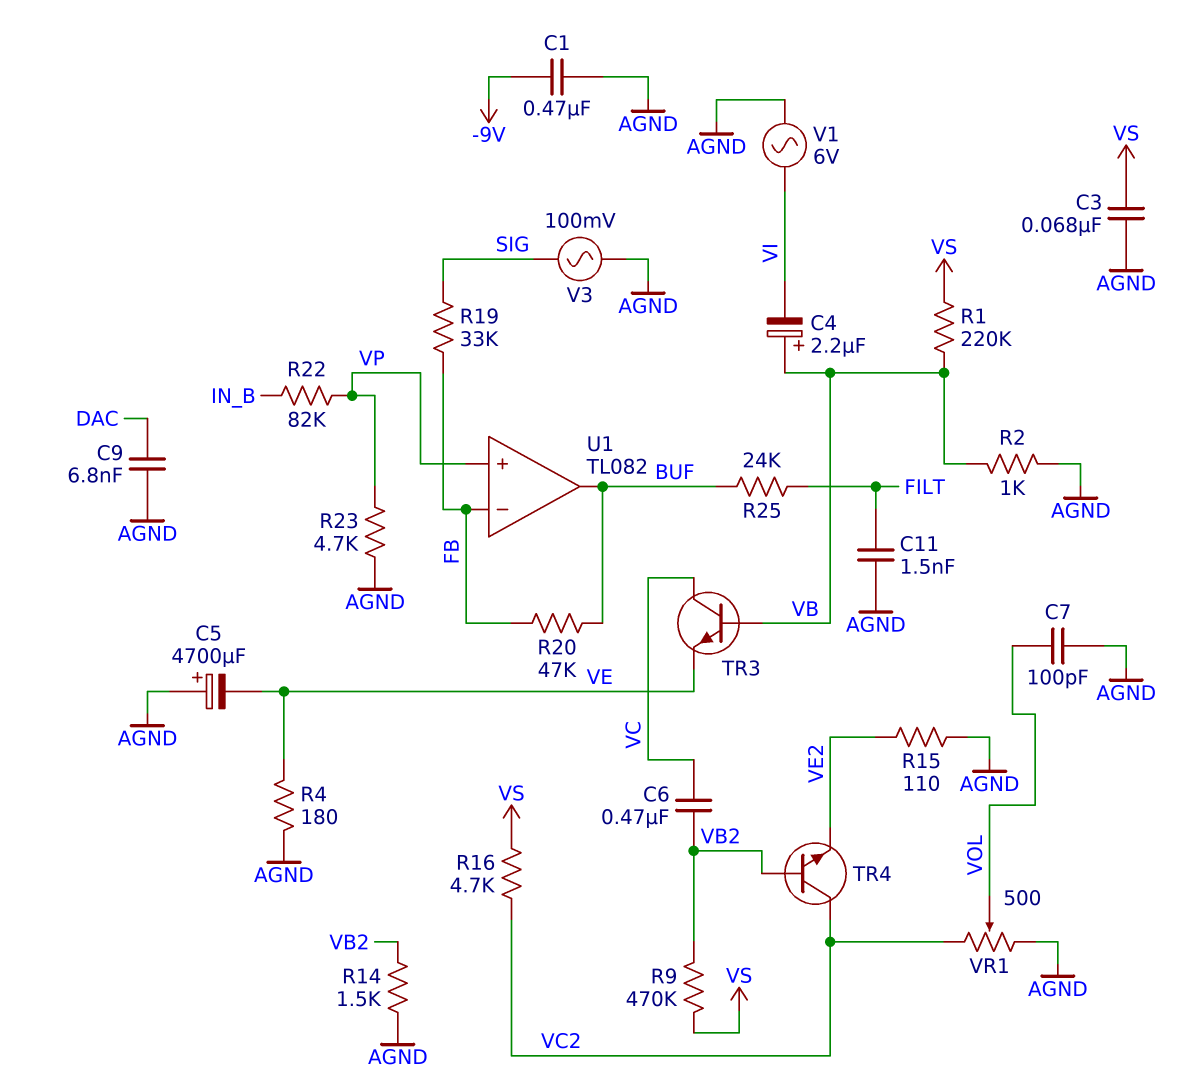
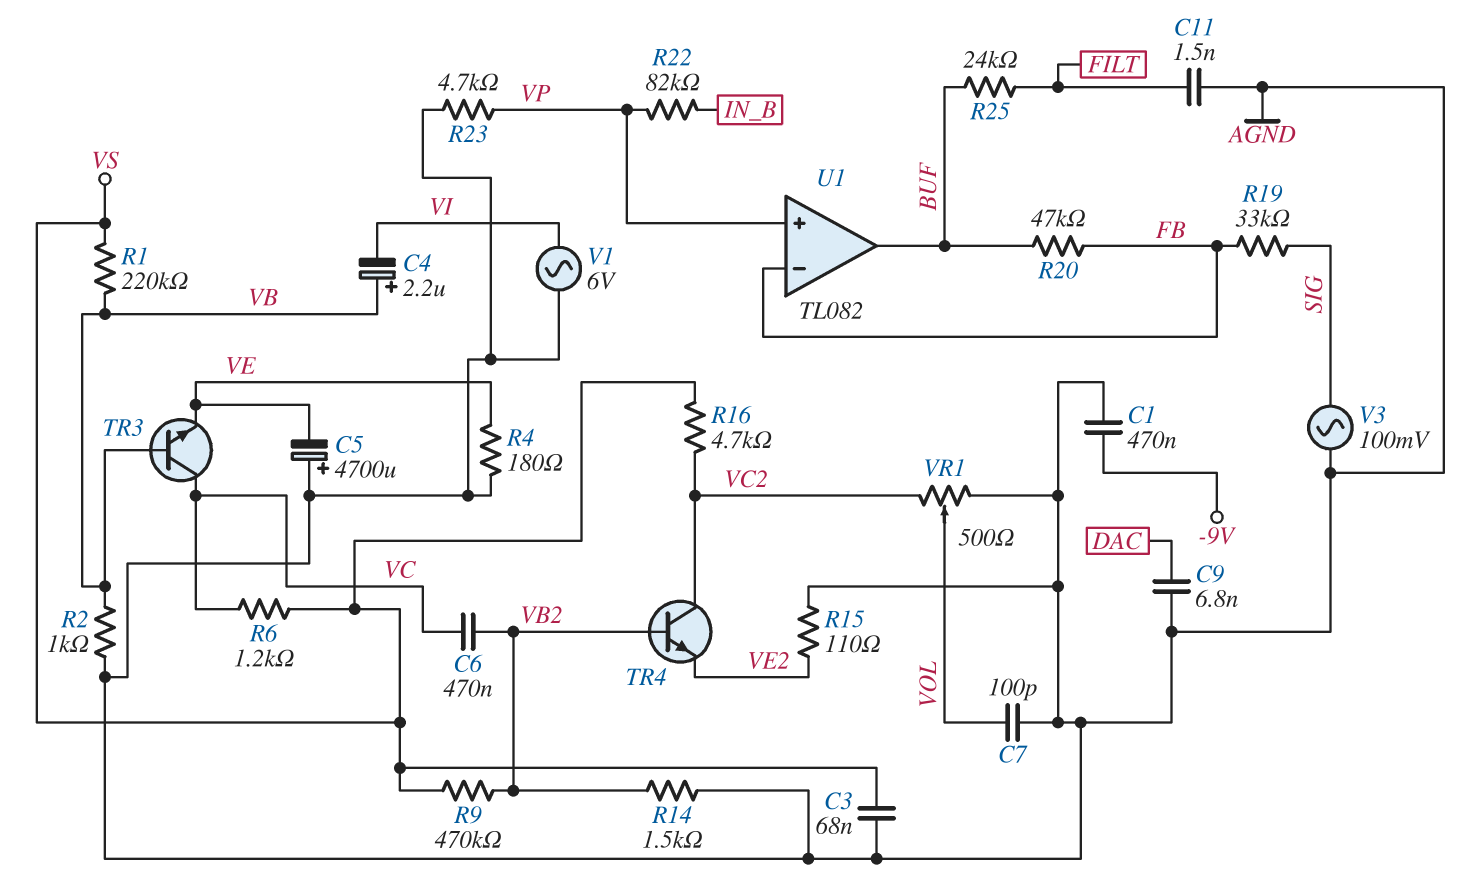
R6: none -> 1.2k (VC, VS)

